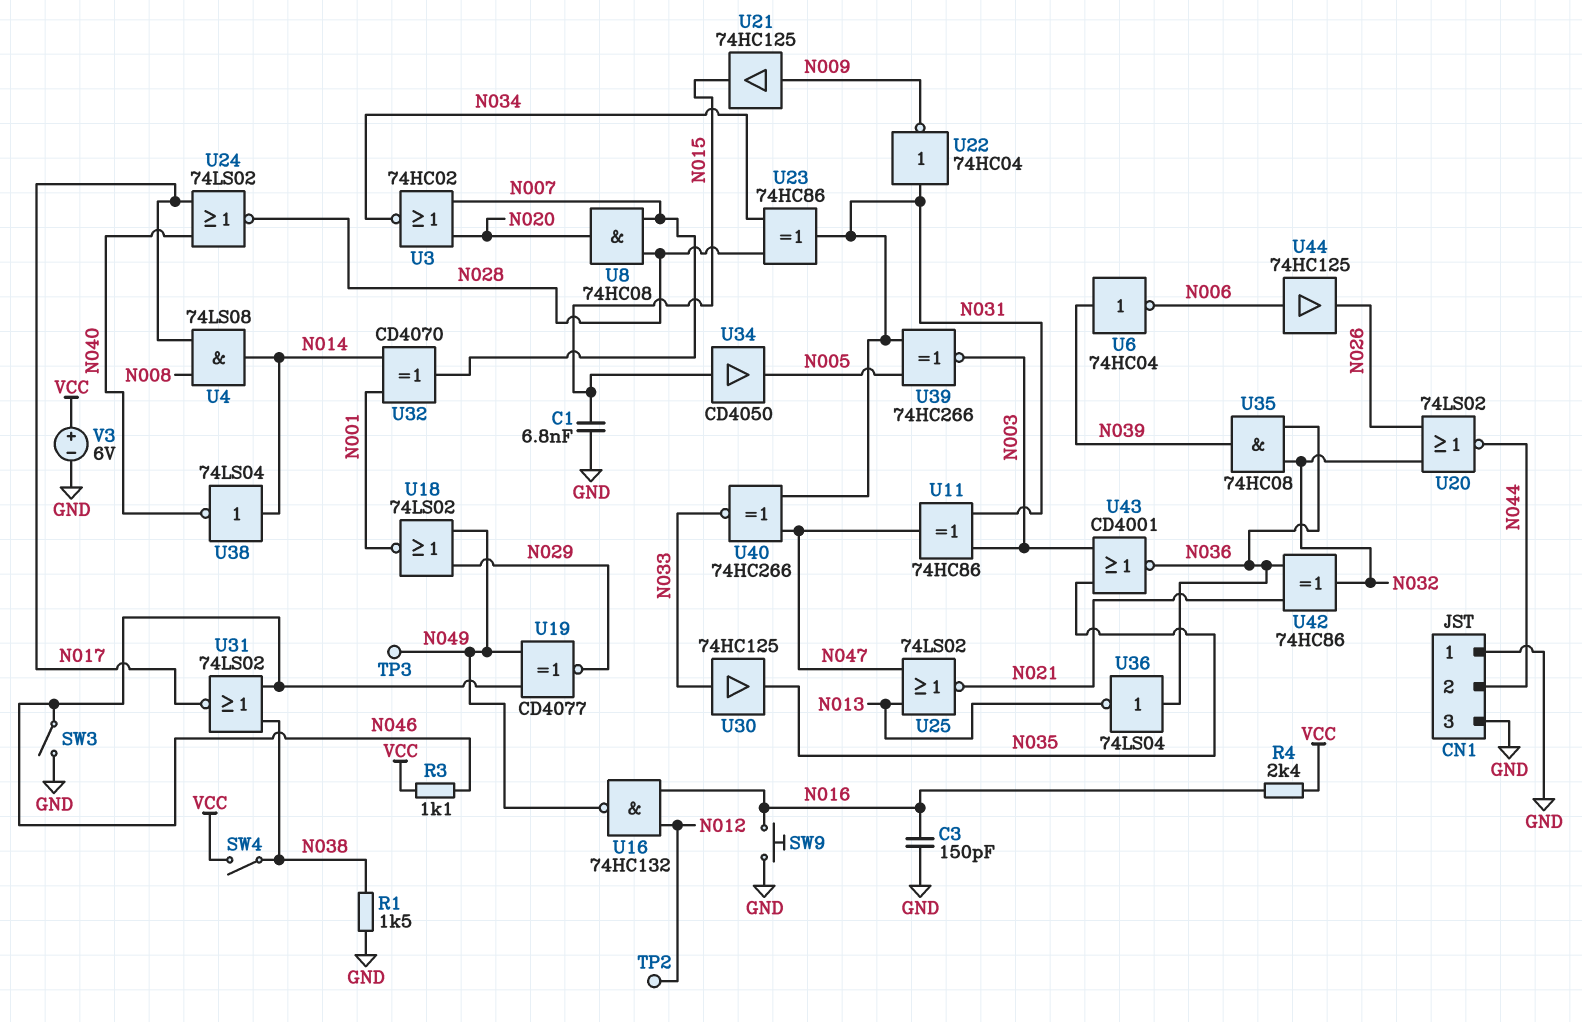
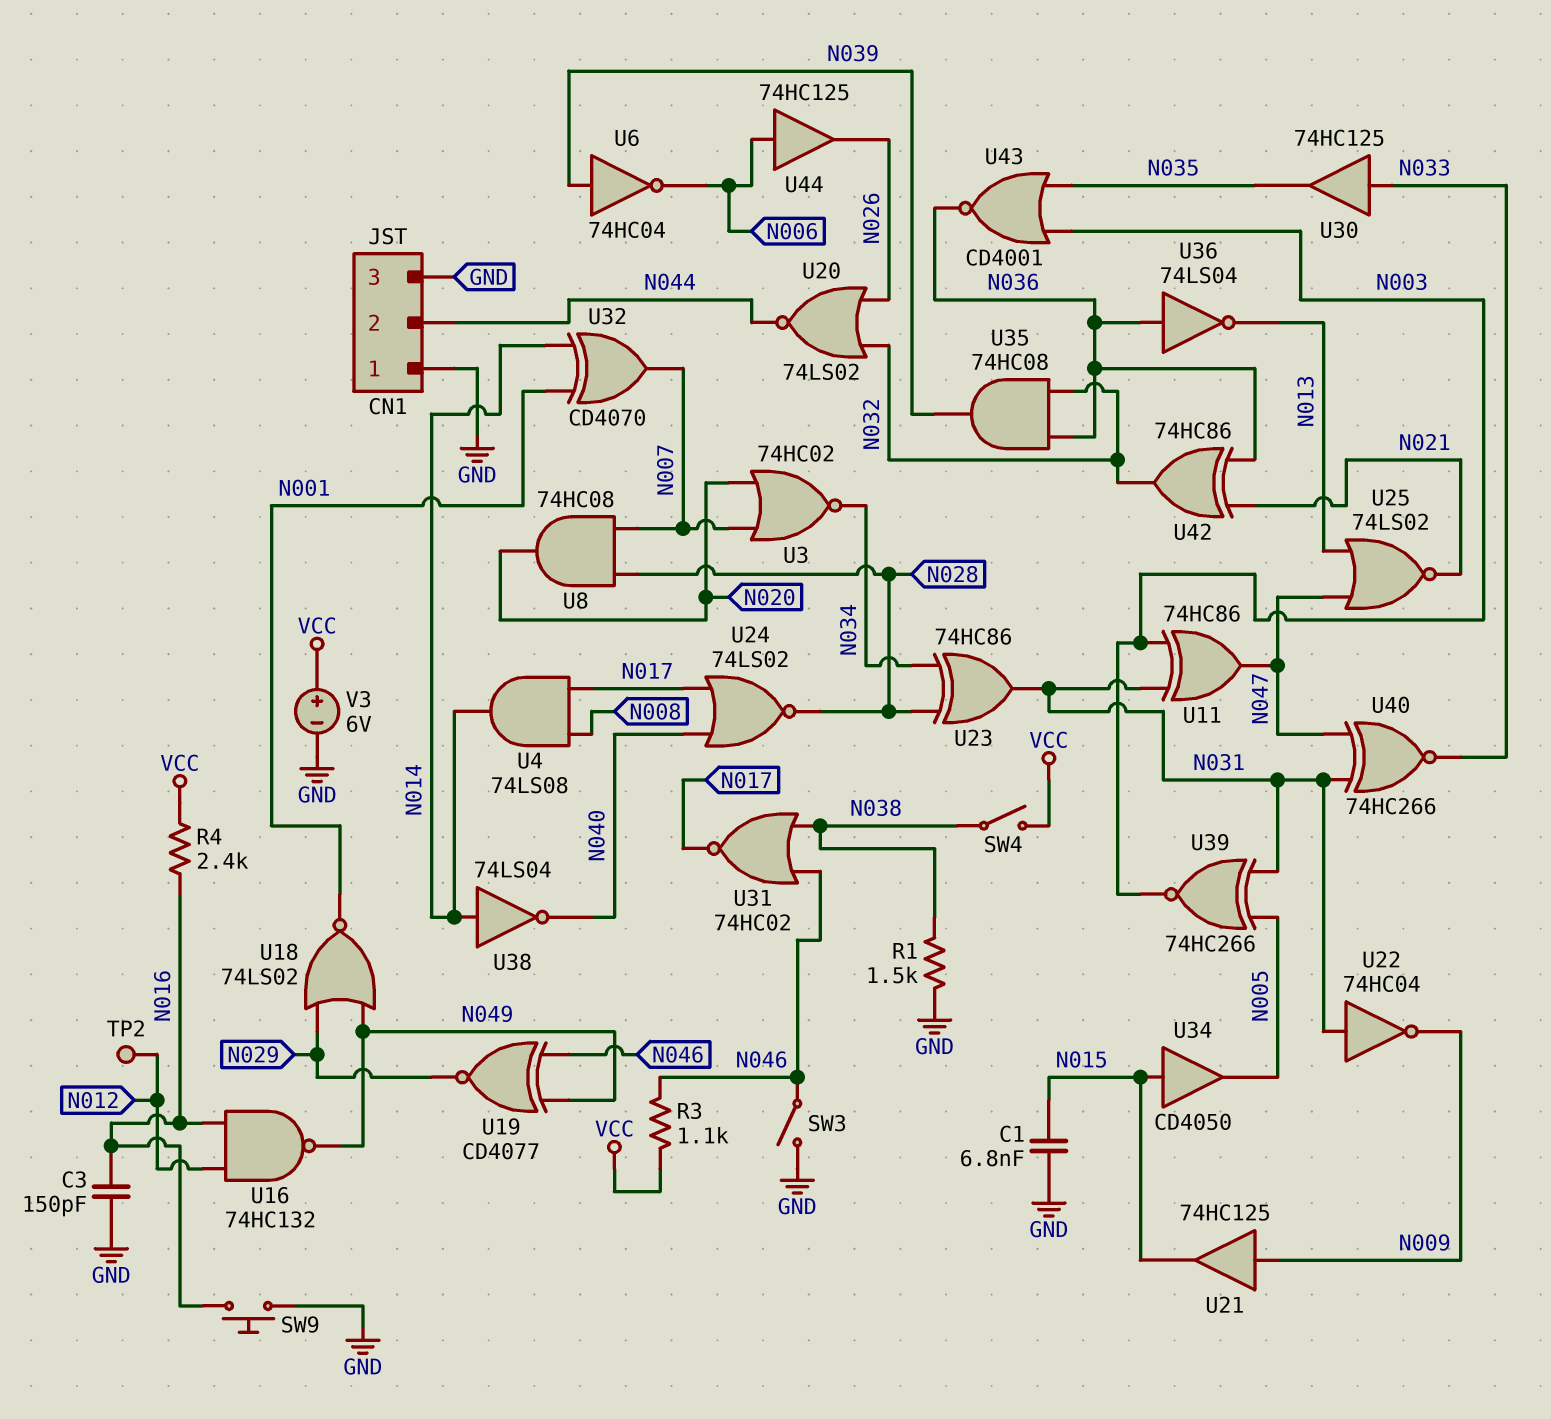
TP3: test point (N049) -> none
U31: NOR 74LS02 (in N038, in N046, out N017) -> NOR 74HC02 (in N038, in N046, out N017)

